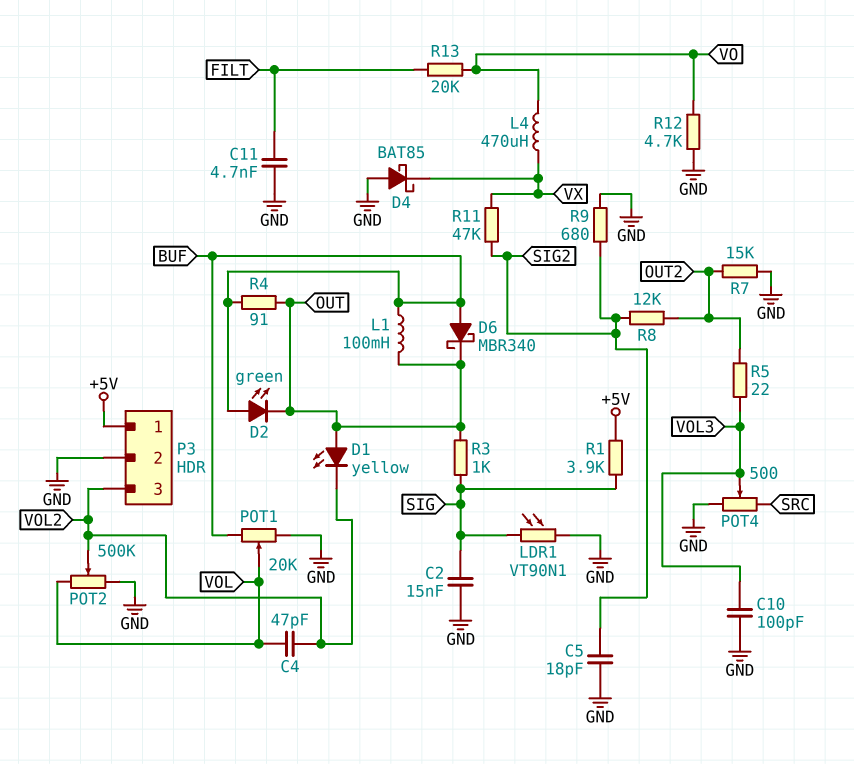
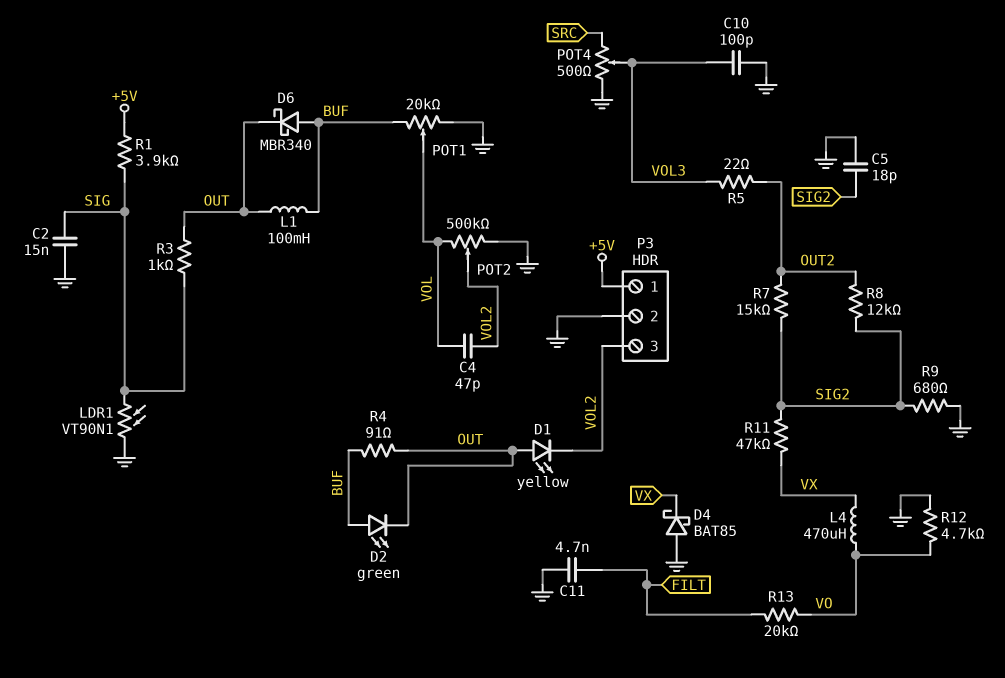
R7: 15k (GND, OUT2) -> 15k (OUT2, SIG2)

